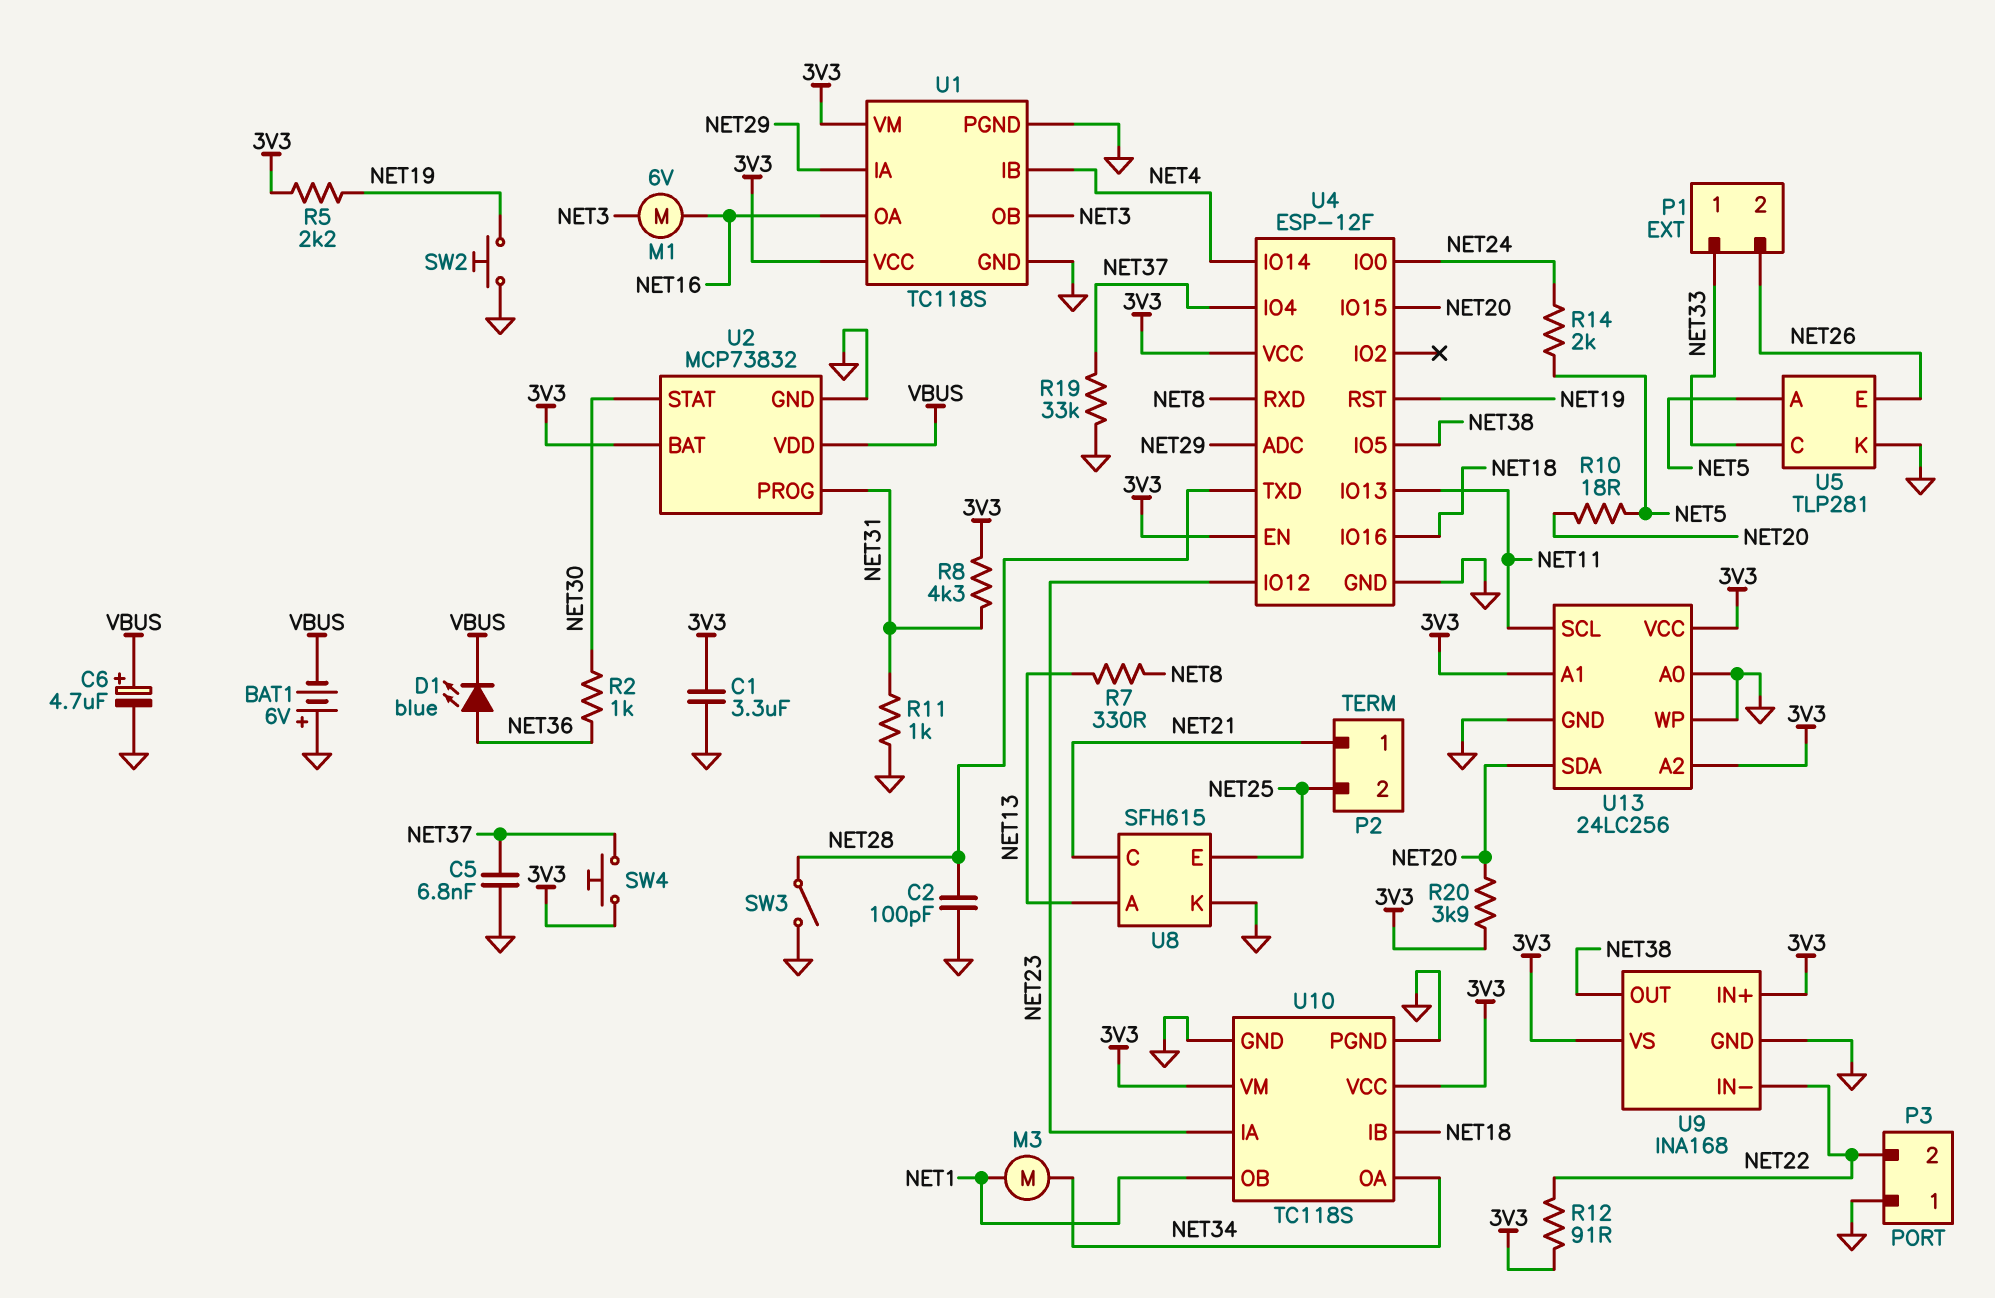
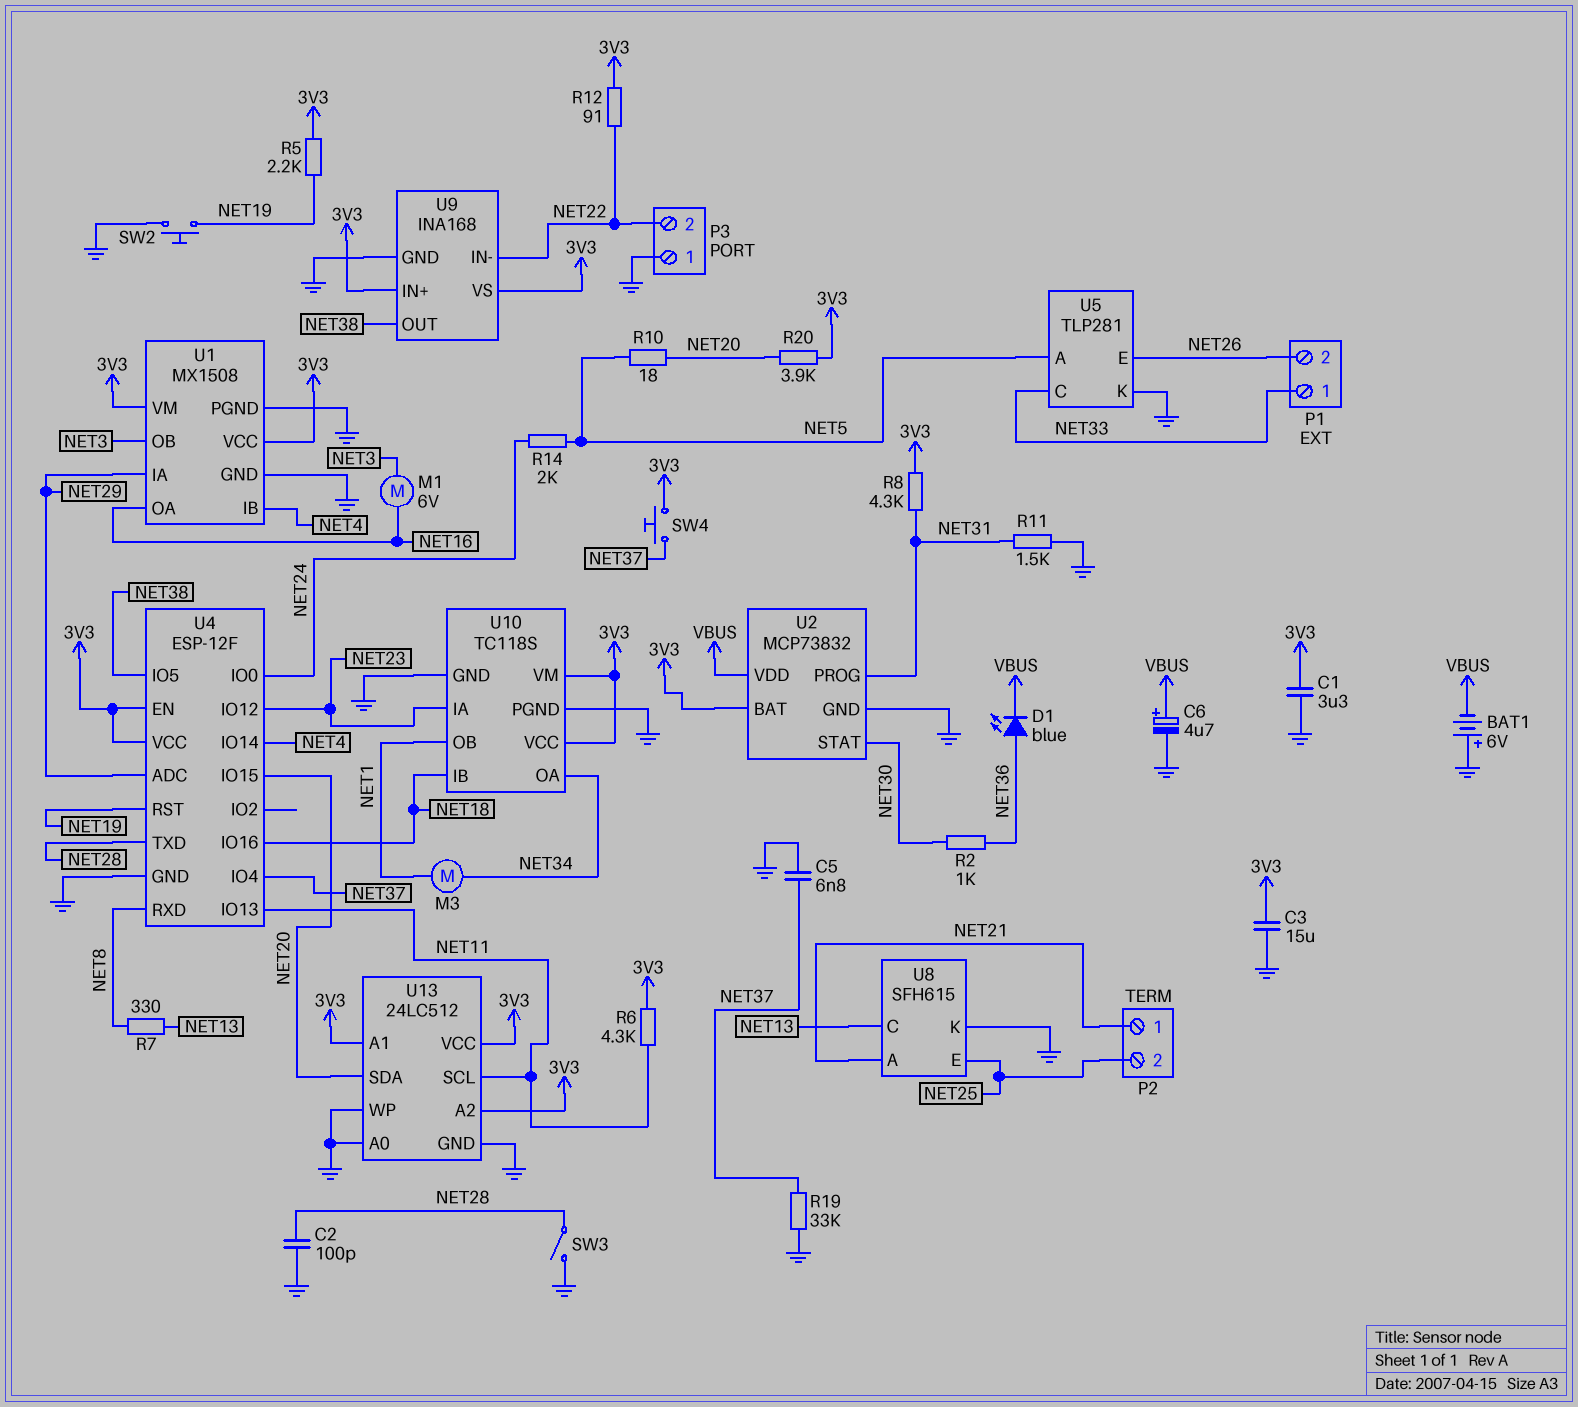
C3: none -> 15uF (3V3, GND)
R6: none -> 4.3k (3V3, NET11)
R11: 1k (GND, NET31) -> 1.5k (GND, NET31)
U1: TC118S -> MX1508
U8 pin A: NET13 -> NET21
U8 pin C: NET21 -> NET13
U13: 24LC256 -> 24LC512

